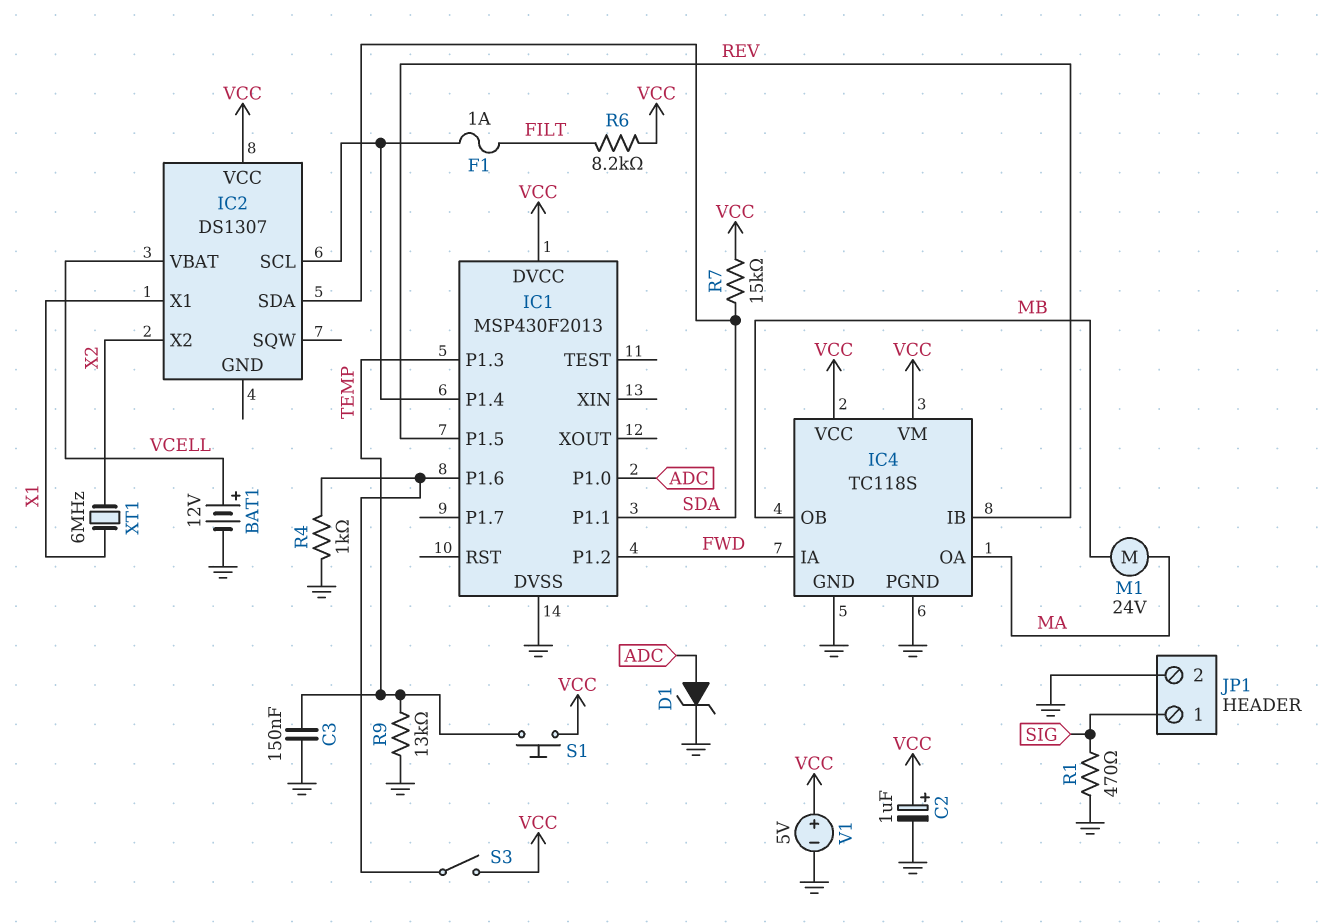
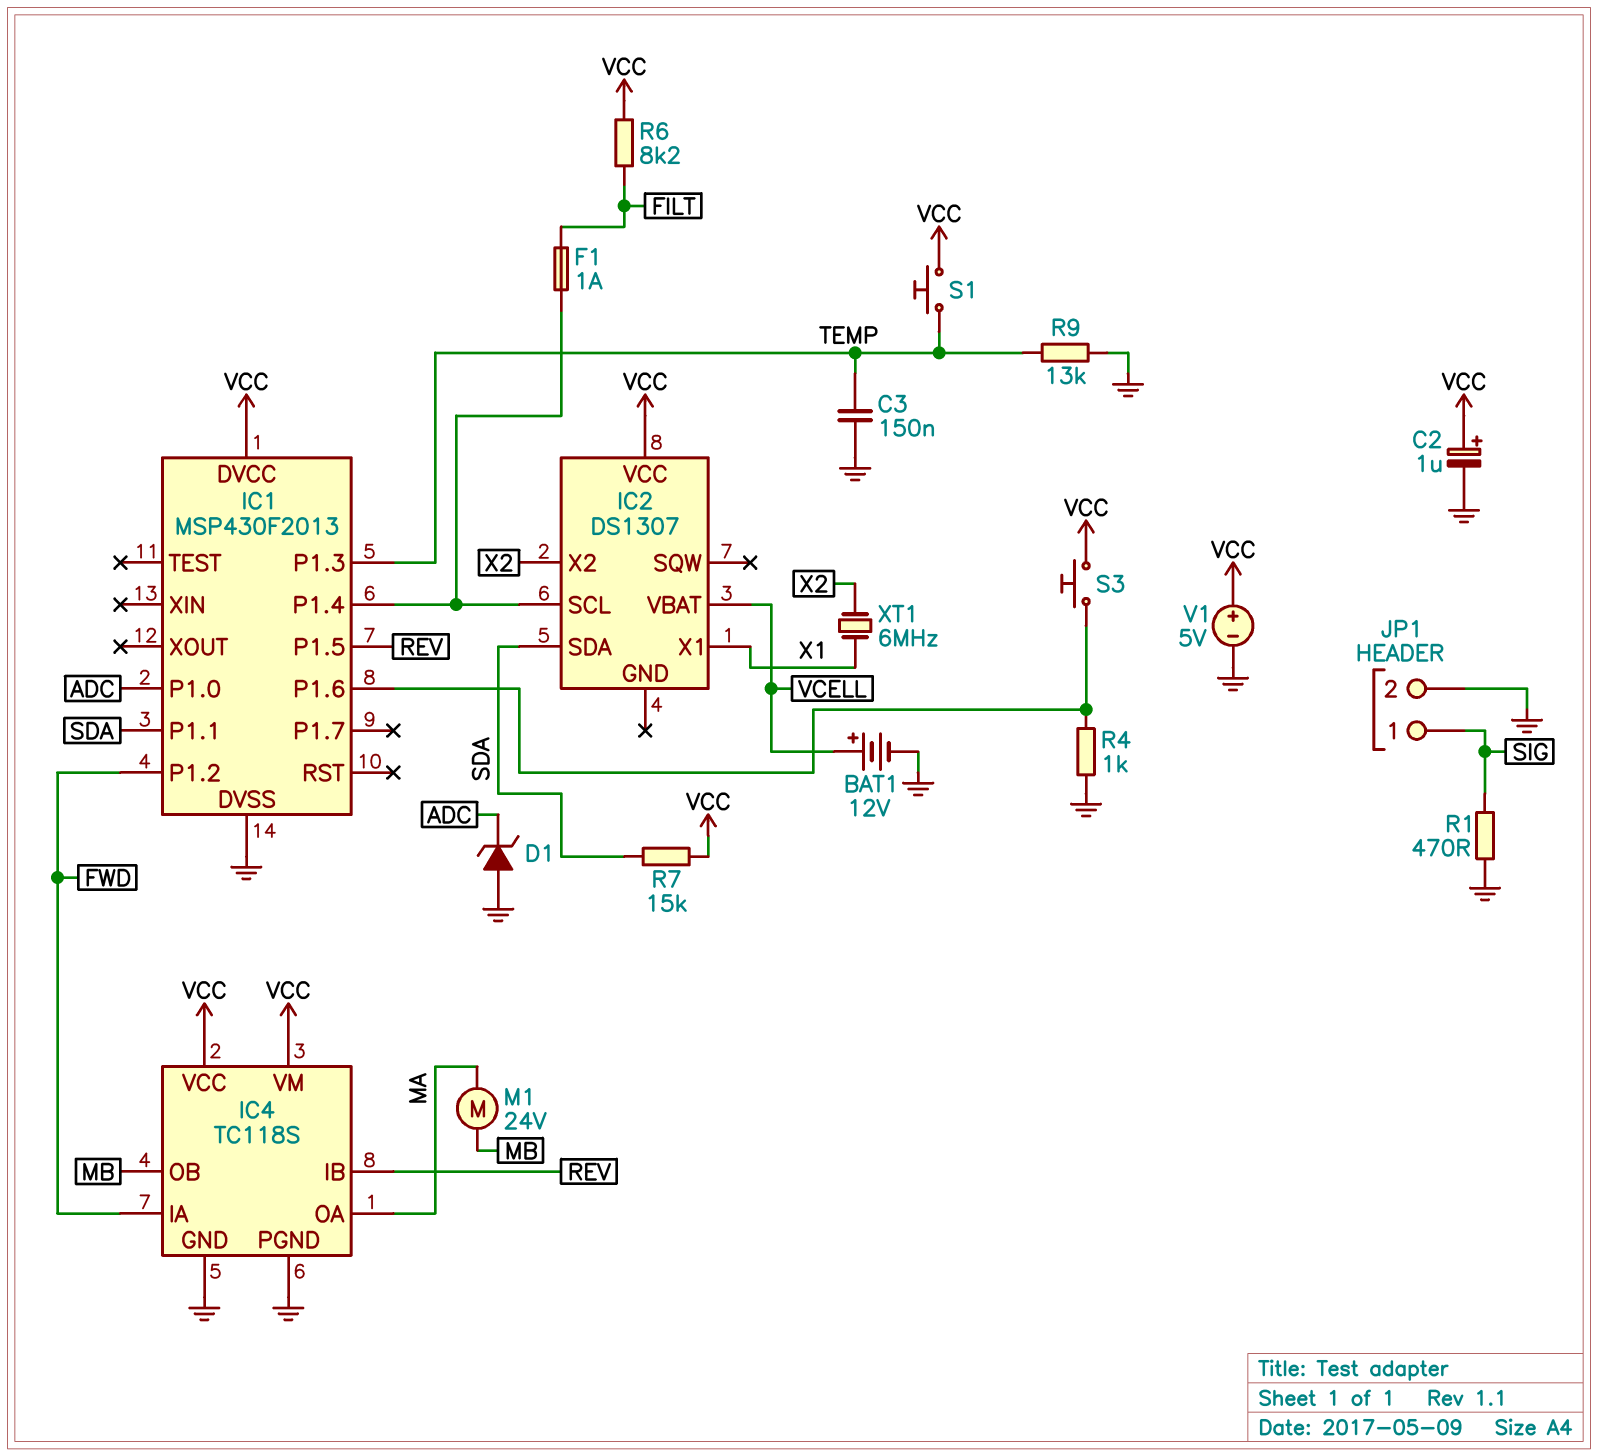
D1: zener (A ADC, K GND) -> zener (A GND, K ADC)
S3: switch (IC1/P1.6, VCC) -> button (IC1/P1.6, VCC)

